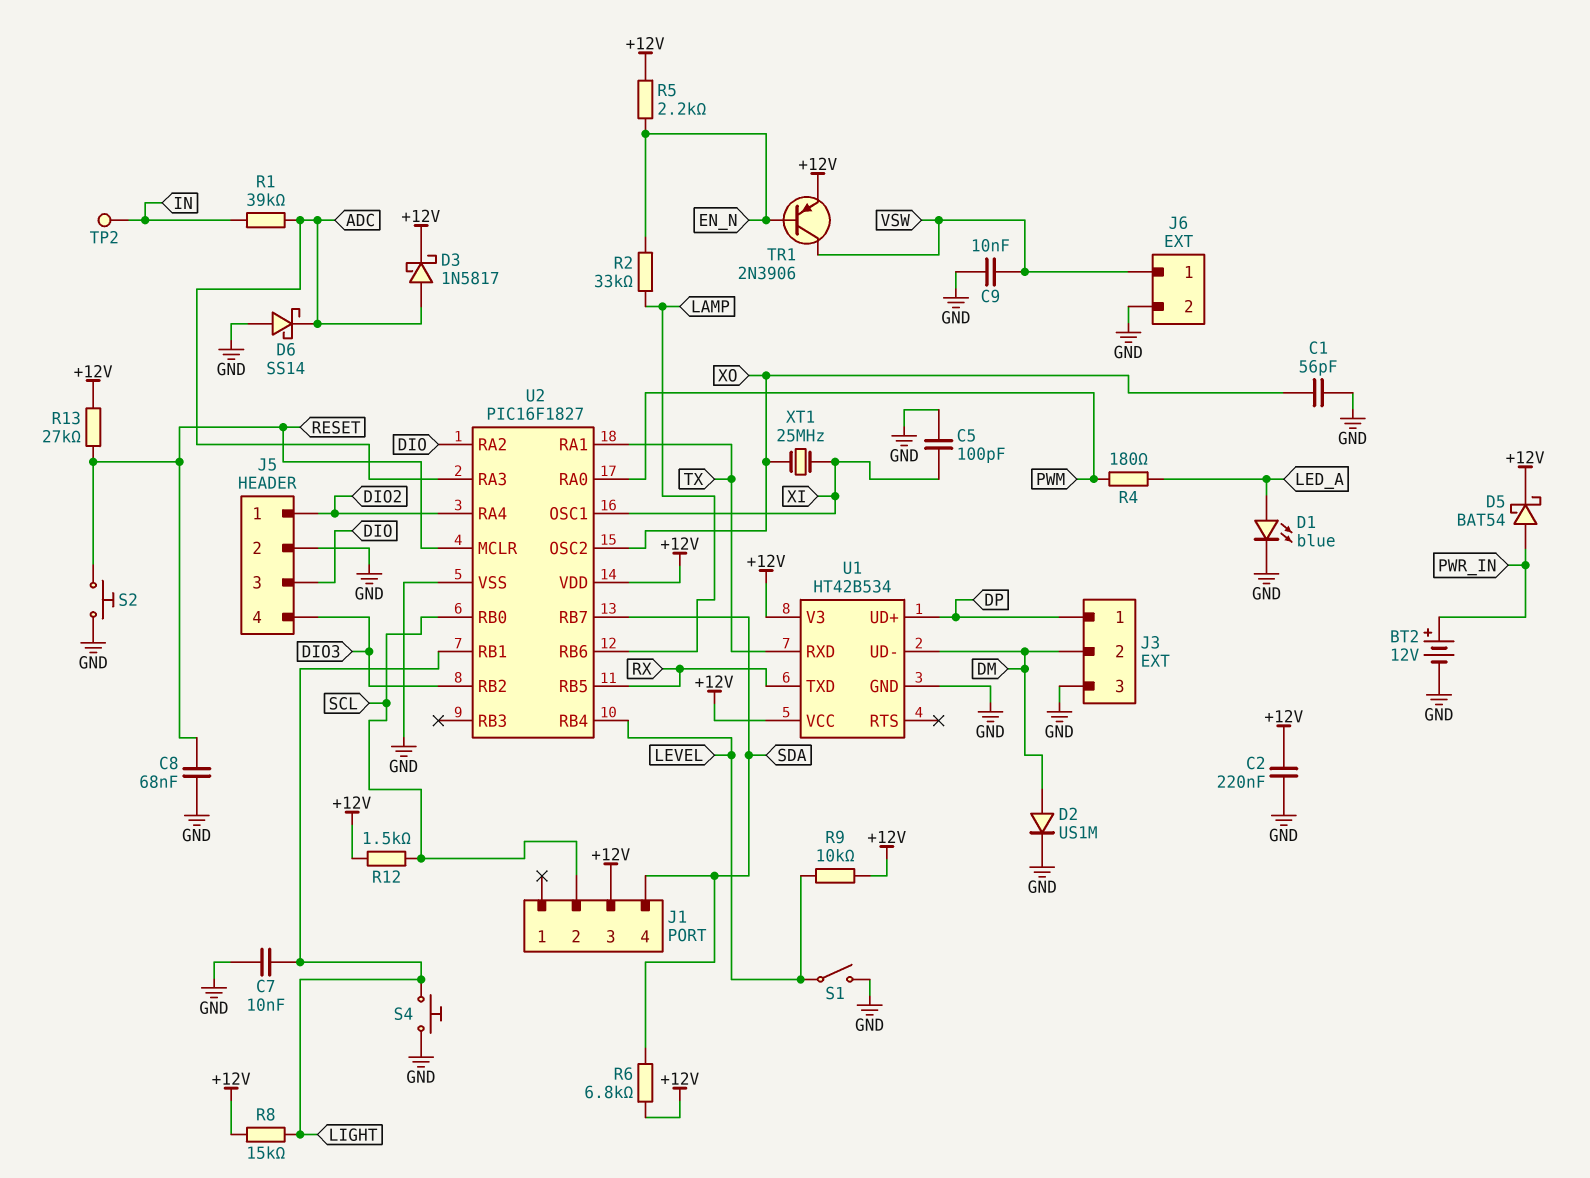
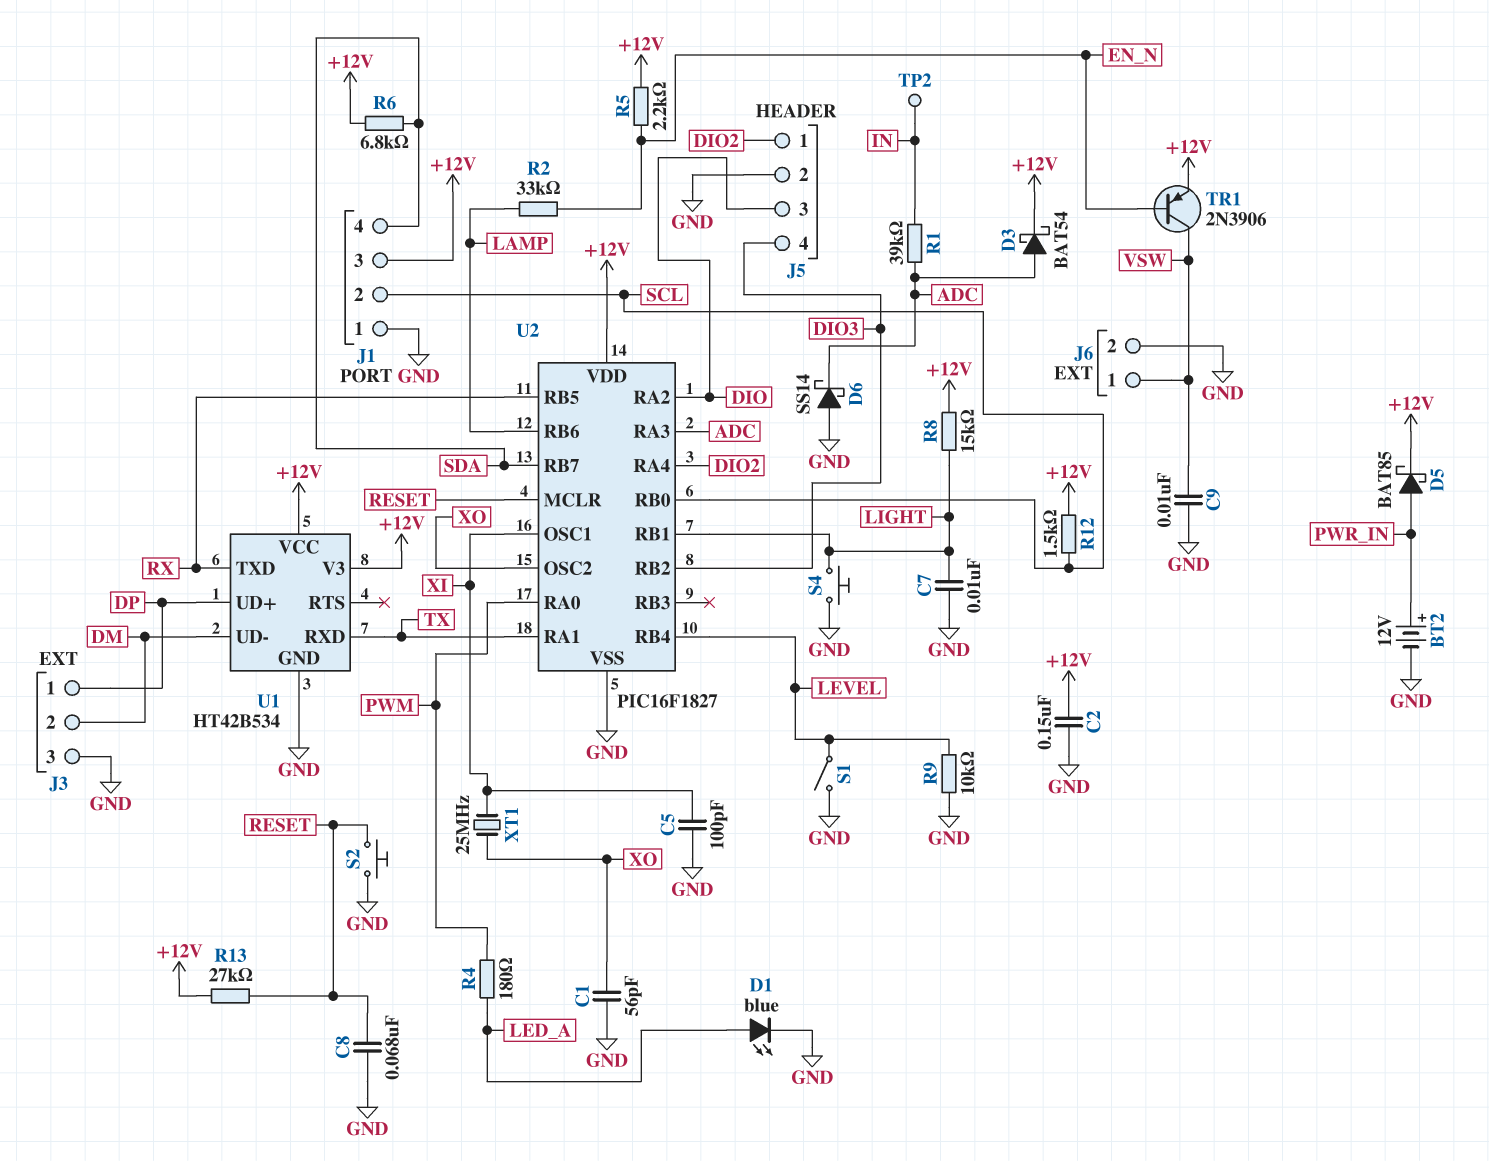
C2: 220nF (+12V, GND) -> 150nF (+12V, GND)
D2: diode US1M (A DM, K GND) -> none
D3: schottky 1N5817 (A ADC, K +12V) -> schottky BAT54 (A ADC, K +12V)
D5: schottky BAT54 (A PWR_IN, K +12V) -> schottky BAT85 (A PWR_IN, K +12V)
J1 pin 1: none -> GND
R9: 10k (+12V, LEVEL) -> 10k (GND, LEVEL)

